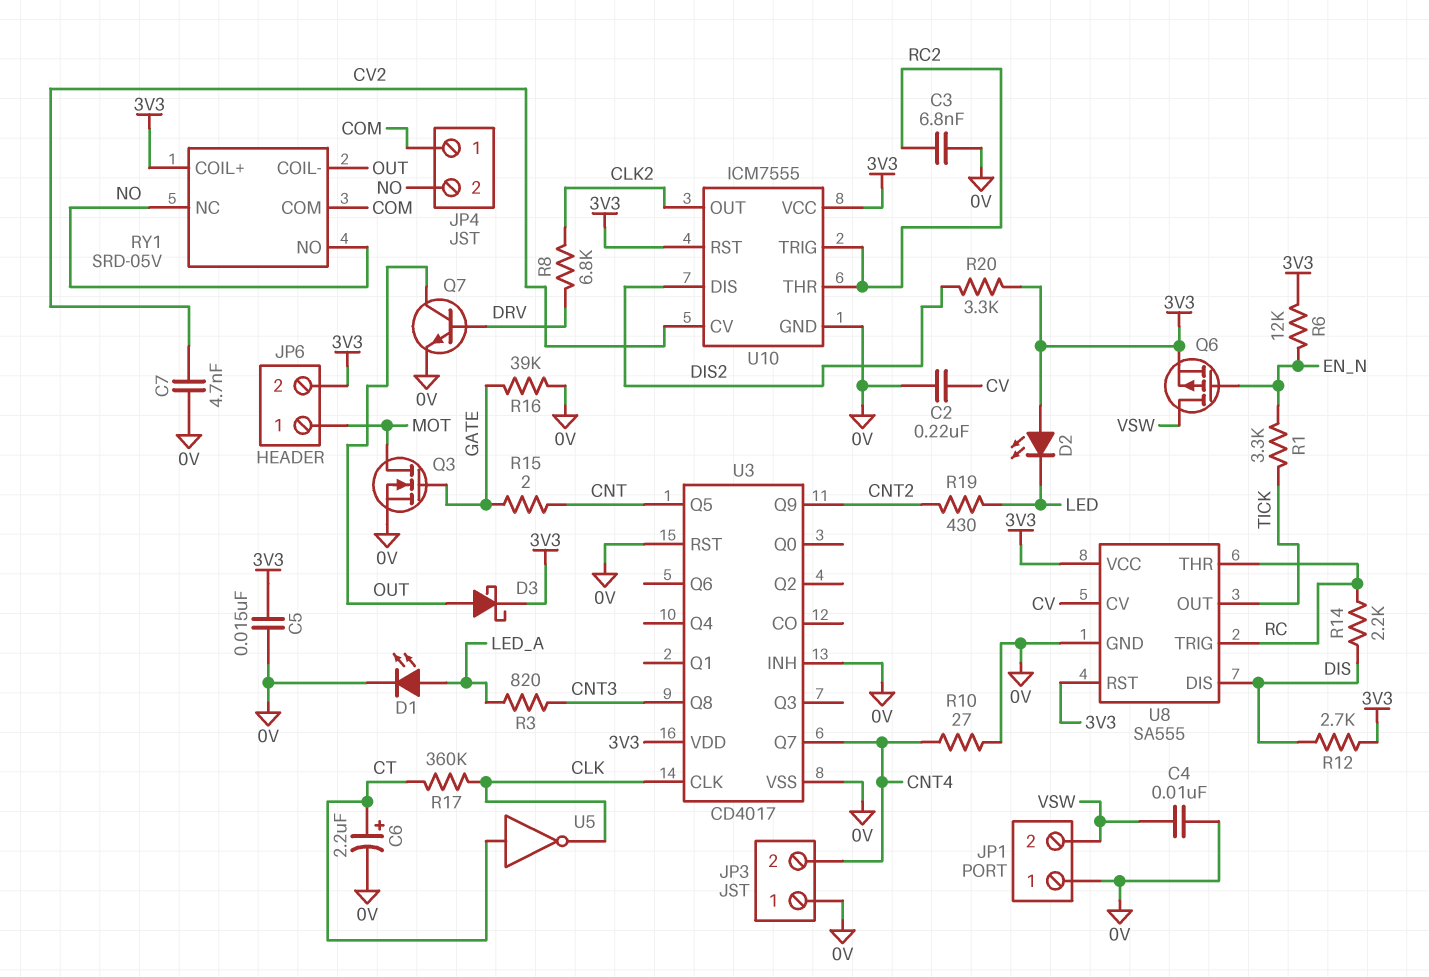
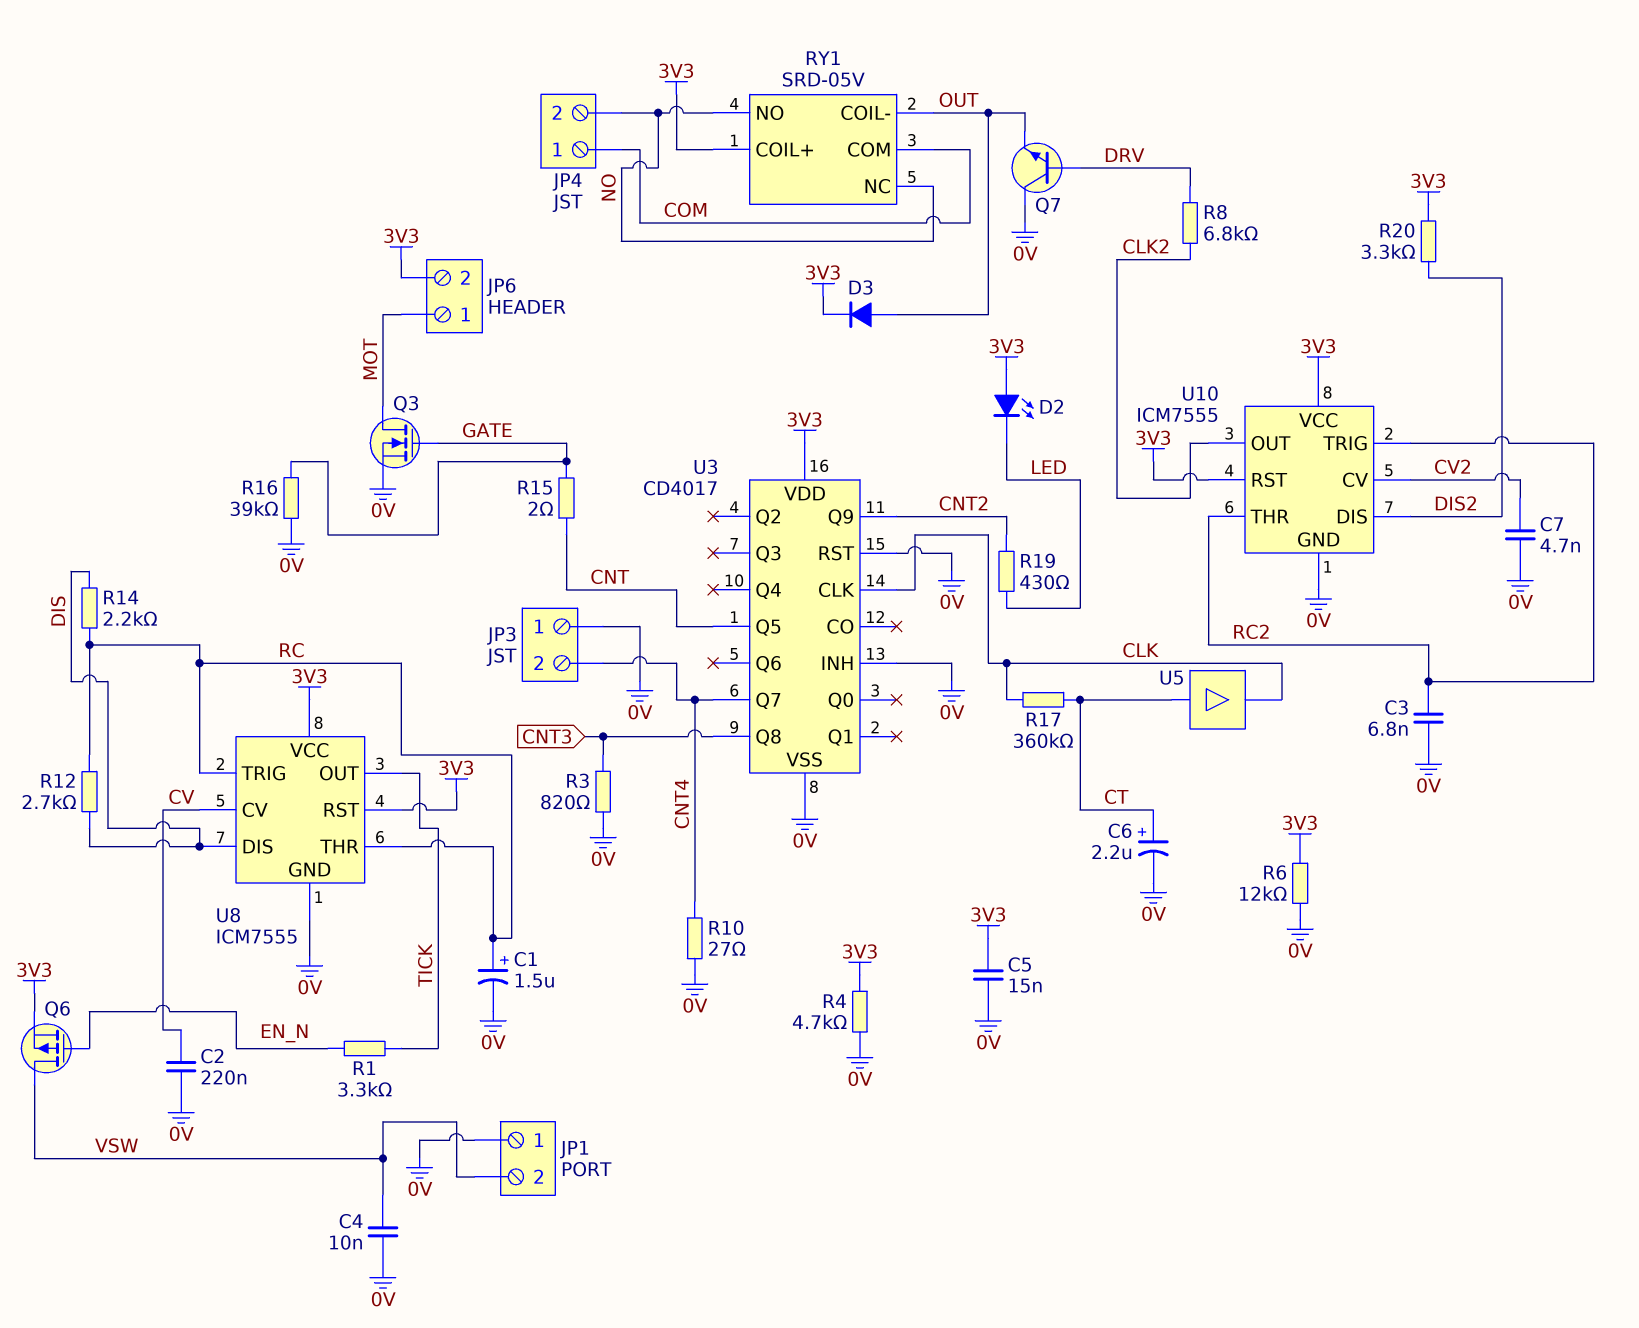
C1: none -> 1.5uF (plus RC, minus 0V)
D1: LED (A LED_A, K 0V) -> none
D3: schottky (A OUT, K 3V3) -> diode (A OUT, K 3V3)
Q7: NPN (B DRV, C OUT, E 0V) -> NPN (B DRV, C 0V, E OUT)
R3: 820 (CNT3, LED_A) -> 820 (0V, CNT3)
R4: none -> 4.7k (0V, 3V3)
R6: 12k (3V3, EN_N) -> 12k (0V, 3V3)
R12: 2.7k (3V3, DIS) -> 2.7k (DIS, RC)
U5: NOT (in CT, out CLK) -> buffer (in CT, out CLK)
U8: SA555 -> ICM7555

